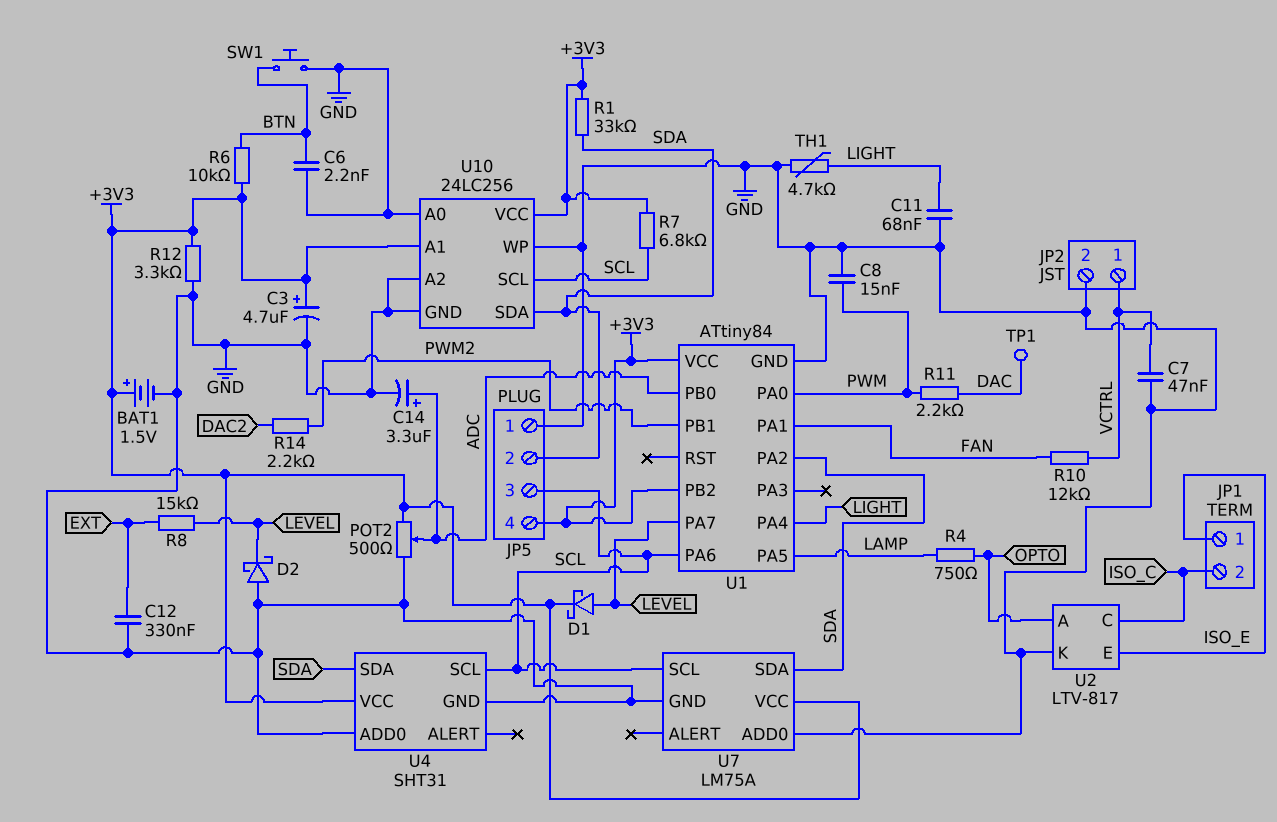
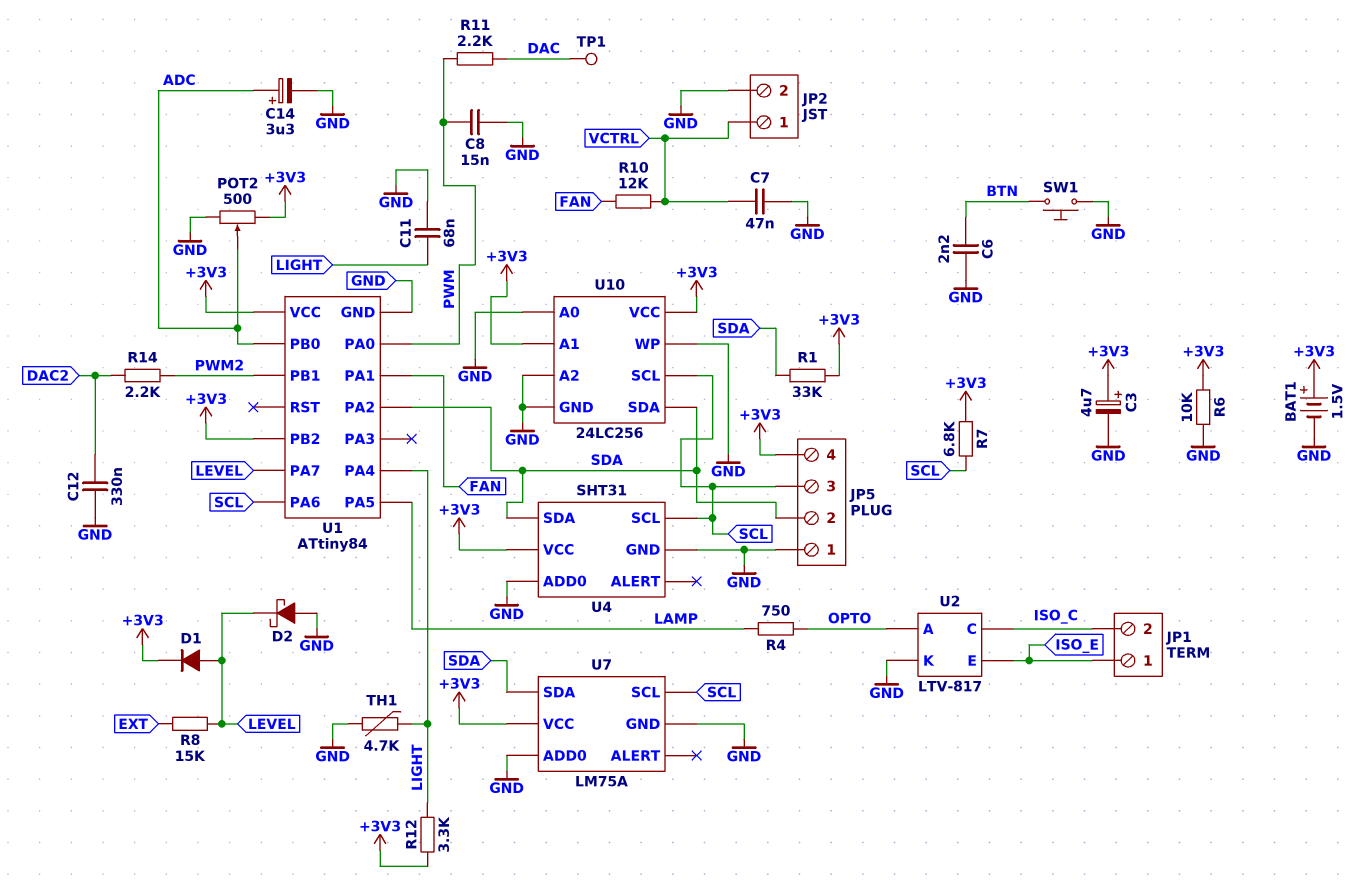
C12: 330nF (EXT, GND) -> 330nF (DAC2, GND)
D1: schottky (A LEVEL, K +3V3) -> diode (A LEVEL, K +3V3)
R6: 10k (+3V3, BTN) -> 10k (+3V3, GND)
R12: 3.3k (+3V3, GND) -> 3.3k (+3V3, LIGHT)

